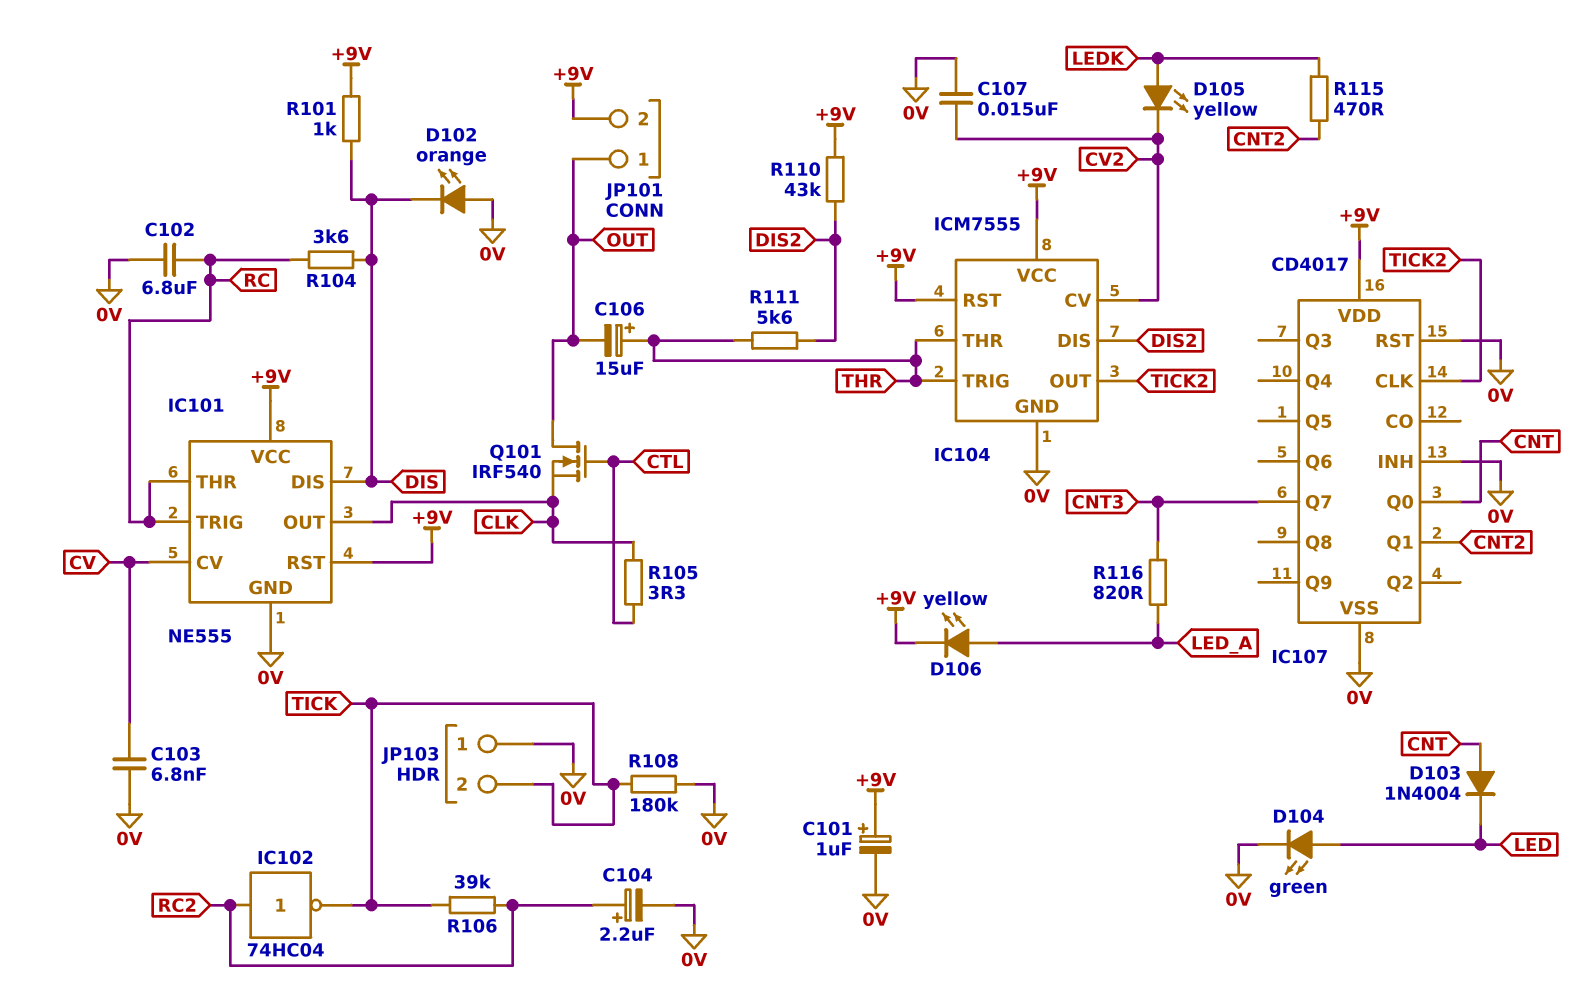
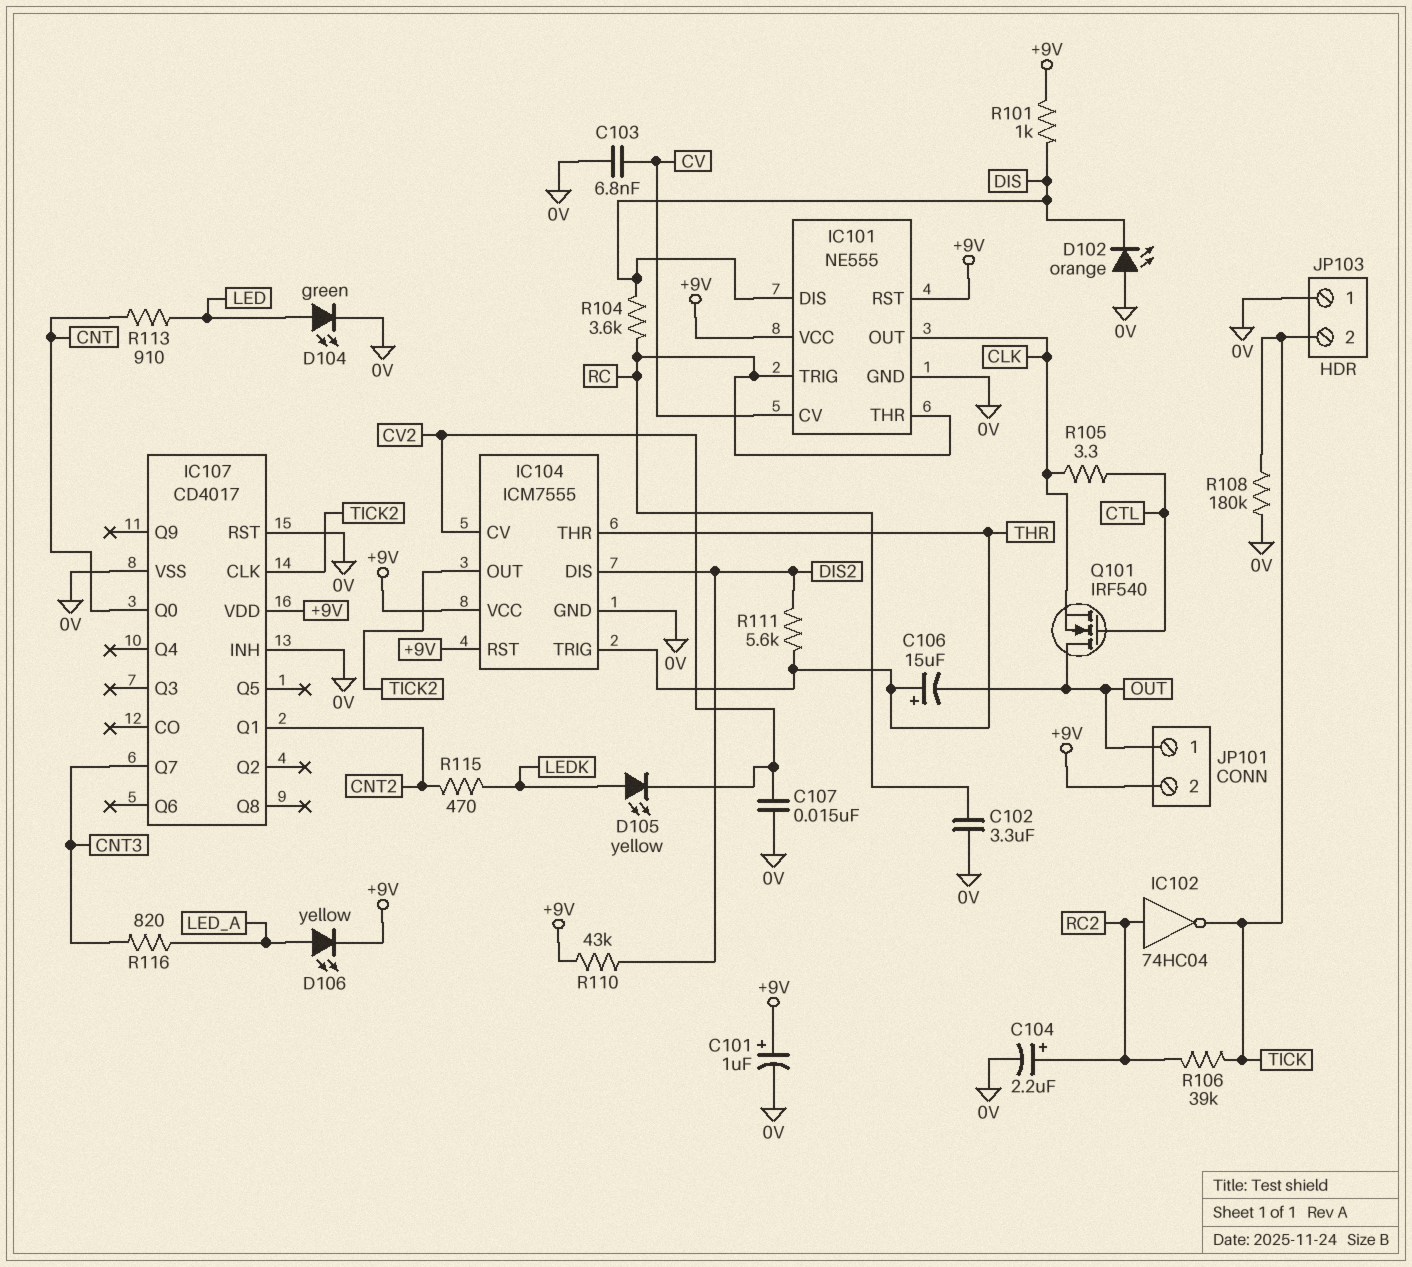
C102: 6.8uF (0V, RC) -> 3.3uF (0V, RC)
D103: diode 1N4004 (A CNT, K LED) -> none
R113: none -> 910 (CNT, LED)

